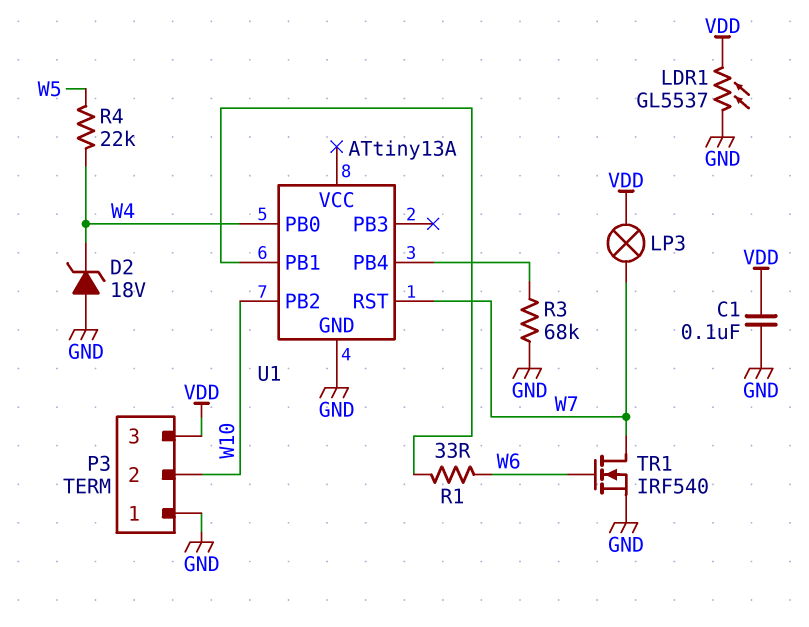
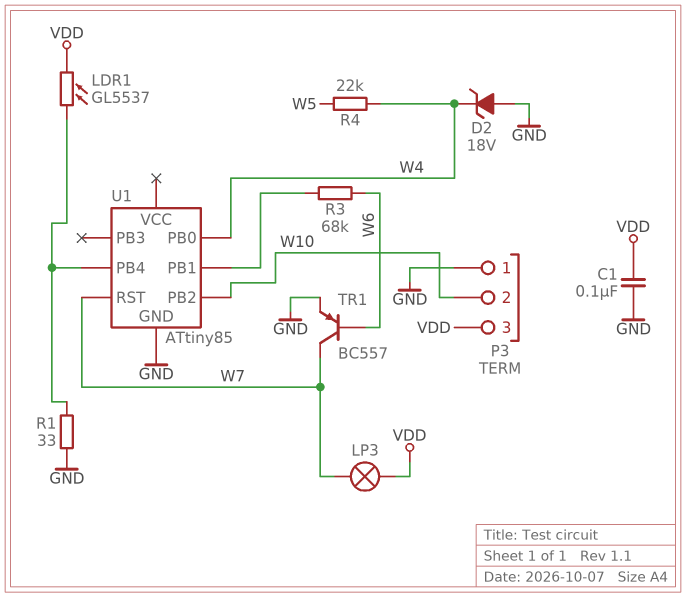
LDR1: GL5537 (GND, VDD) -> GL5537 (U1/PB4, VDD)
R1: 33 (U1/PB1, W6) -> 33 (GND, U1/PB4)
R3: 68k (GND, U1/PB4) -> 68k (U1/PB1, W6)
TR1: NMOS IRF540 (G W6, D W7, S GND) -> PNP BC557 (B W6, C W7, E GND)
U1: ATtiny13A -> ATtiny85

